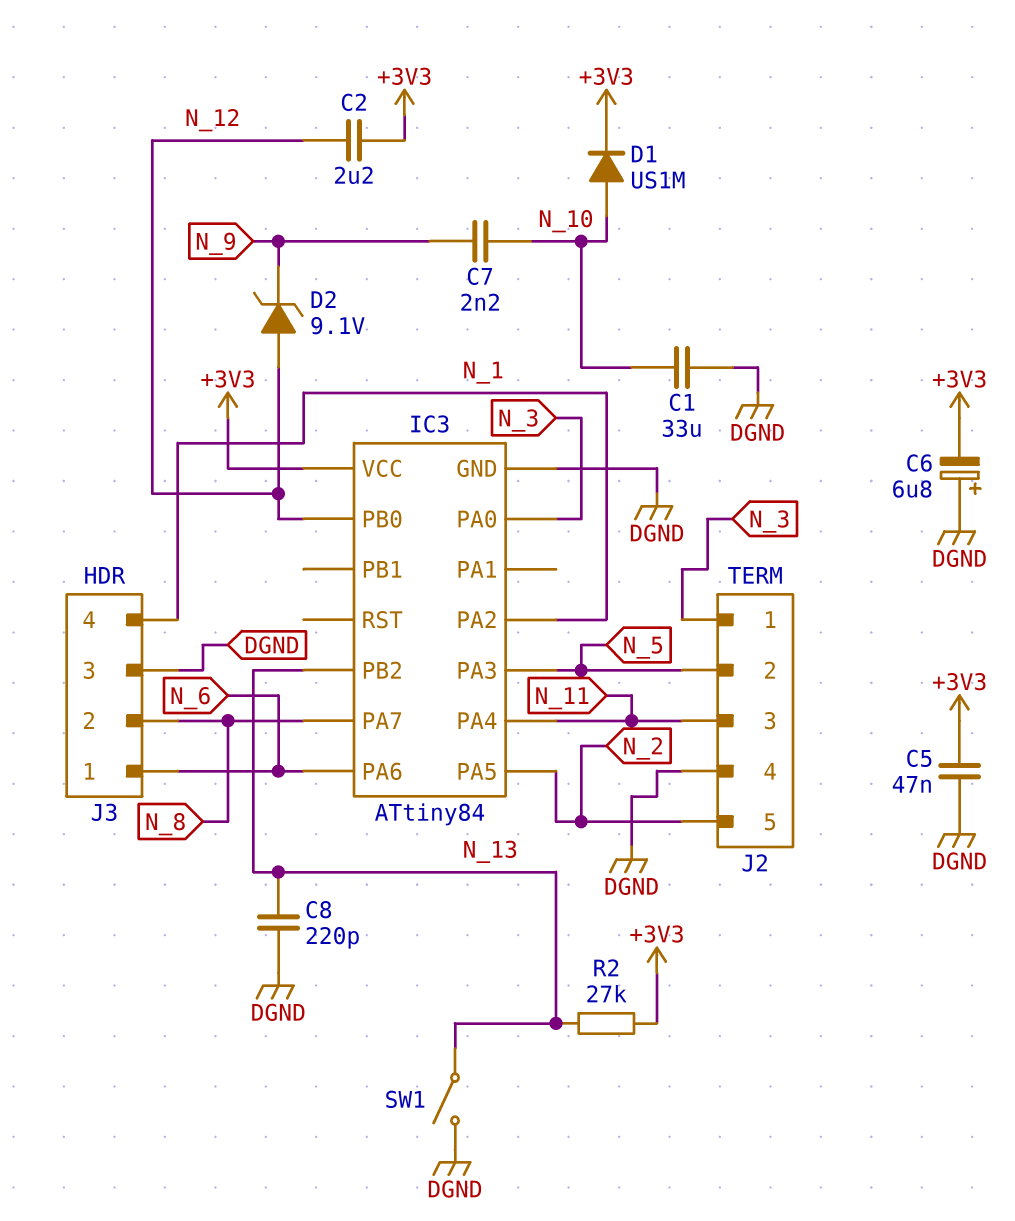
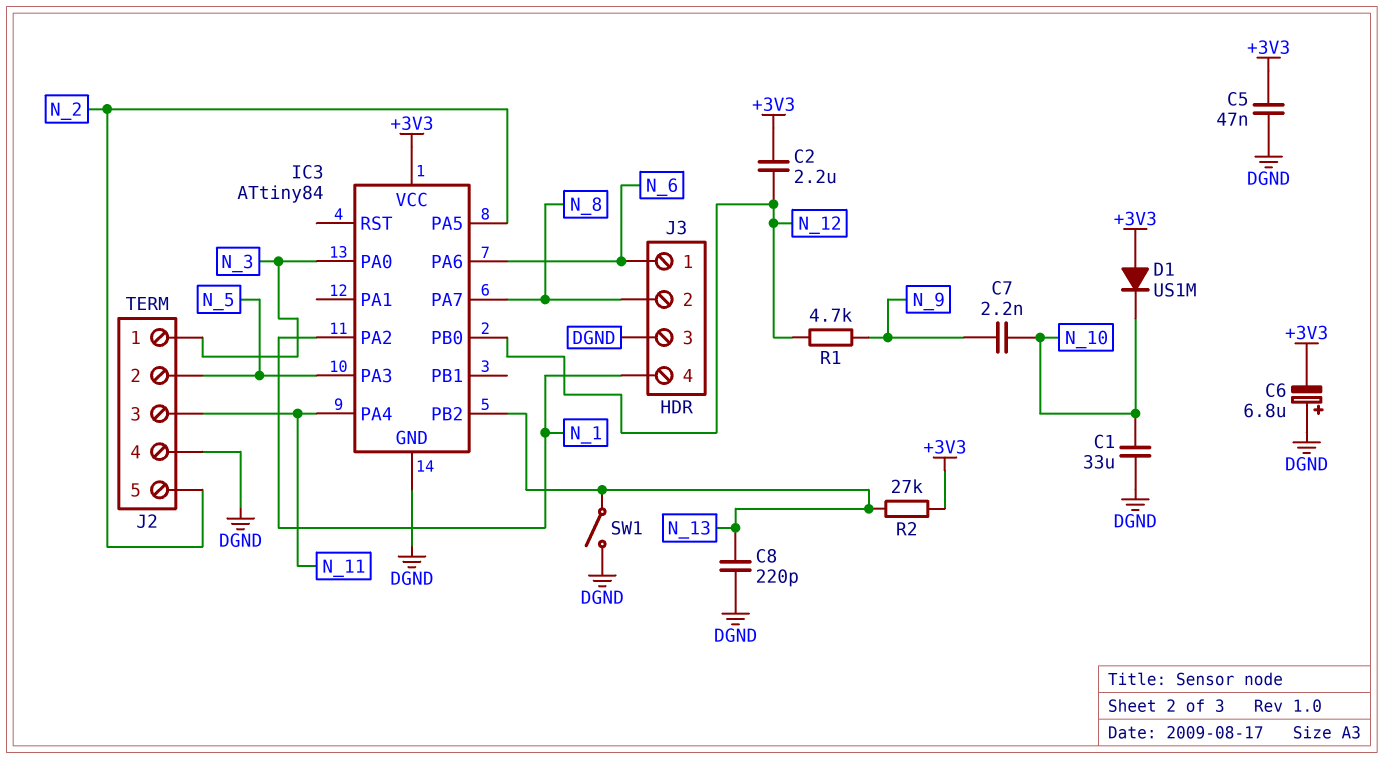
D1: diode US1M (A N_10, K +3V3) -> diode US1M (A +3V3, K N_10)
D2: zener 9.1V (A N_12, K N_9) -> none
R1: none -> 4.7k (N_9, N_12)

